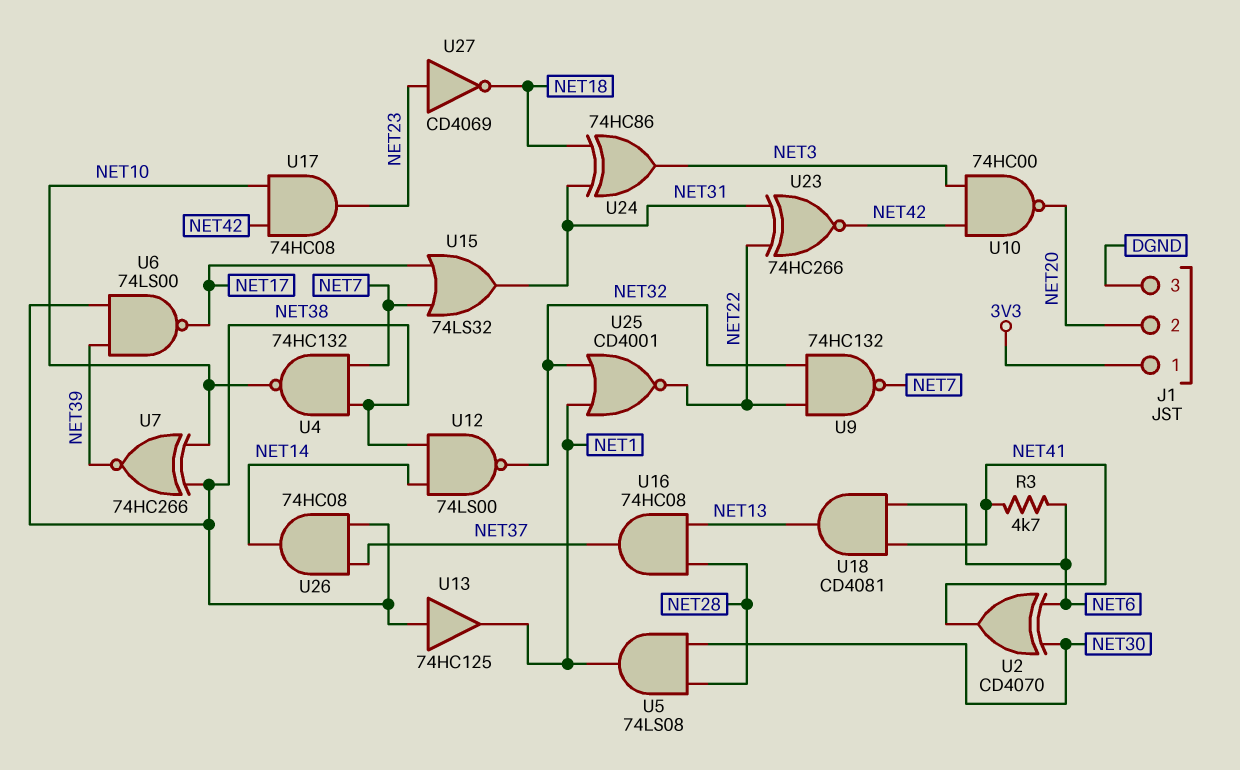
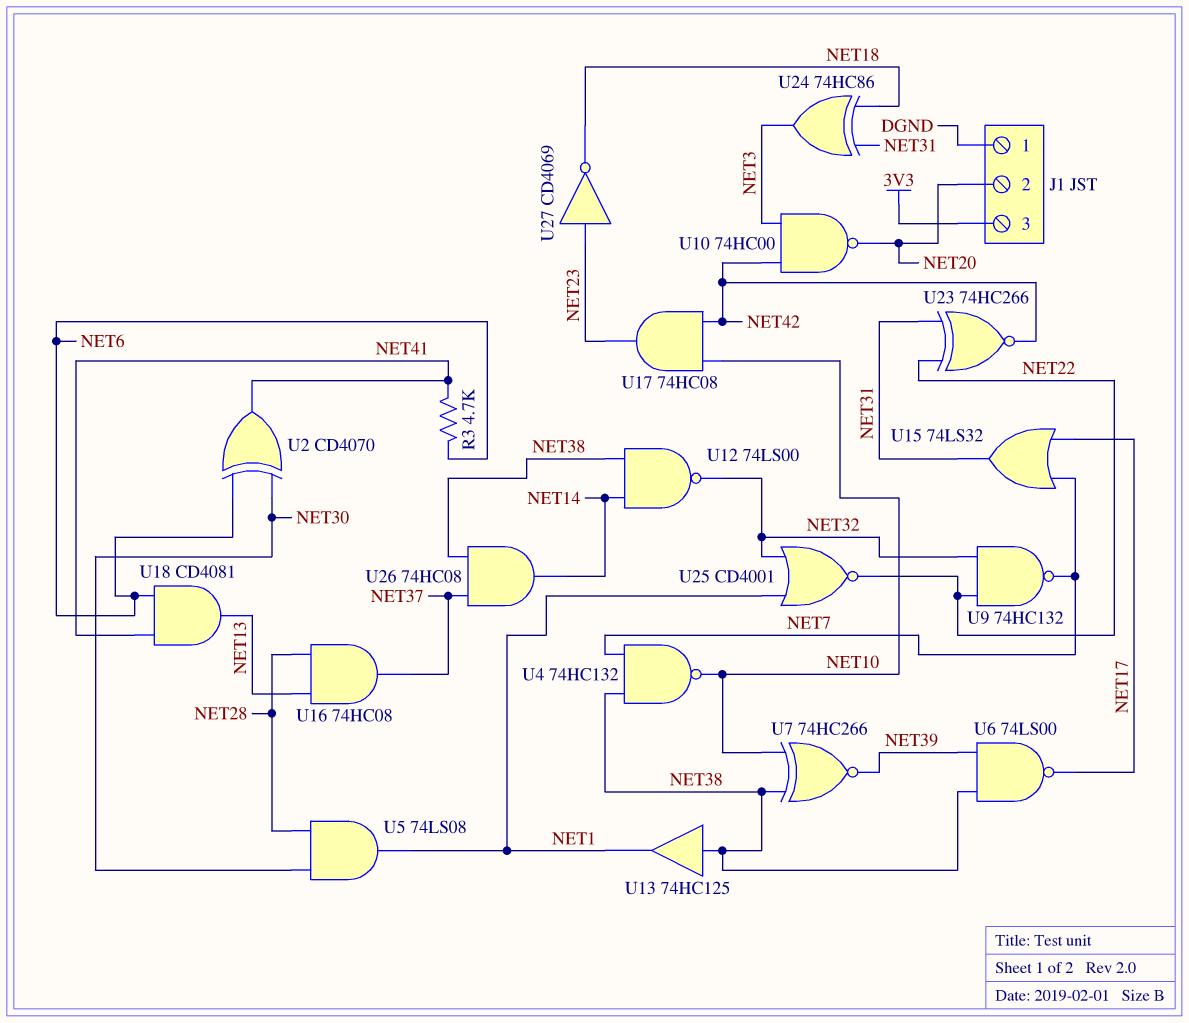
J1 pin 1: 3V3 -> DGND
J1 pin 3: DGND -> 3V3

